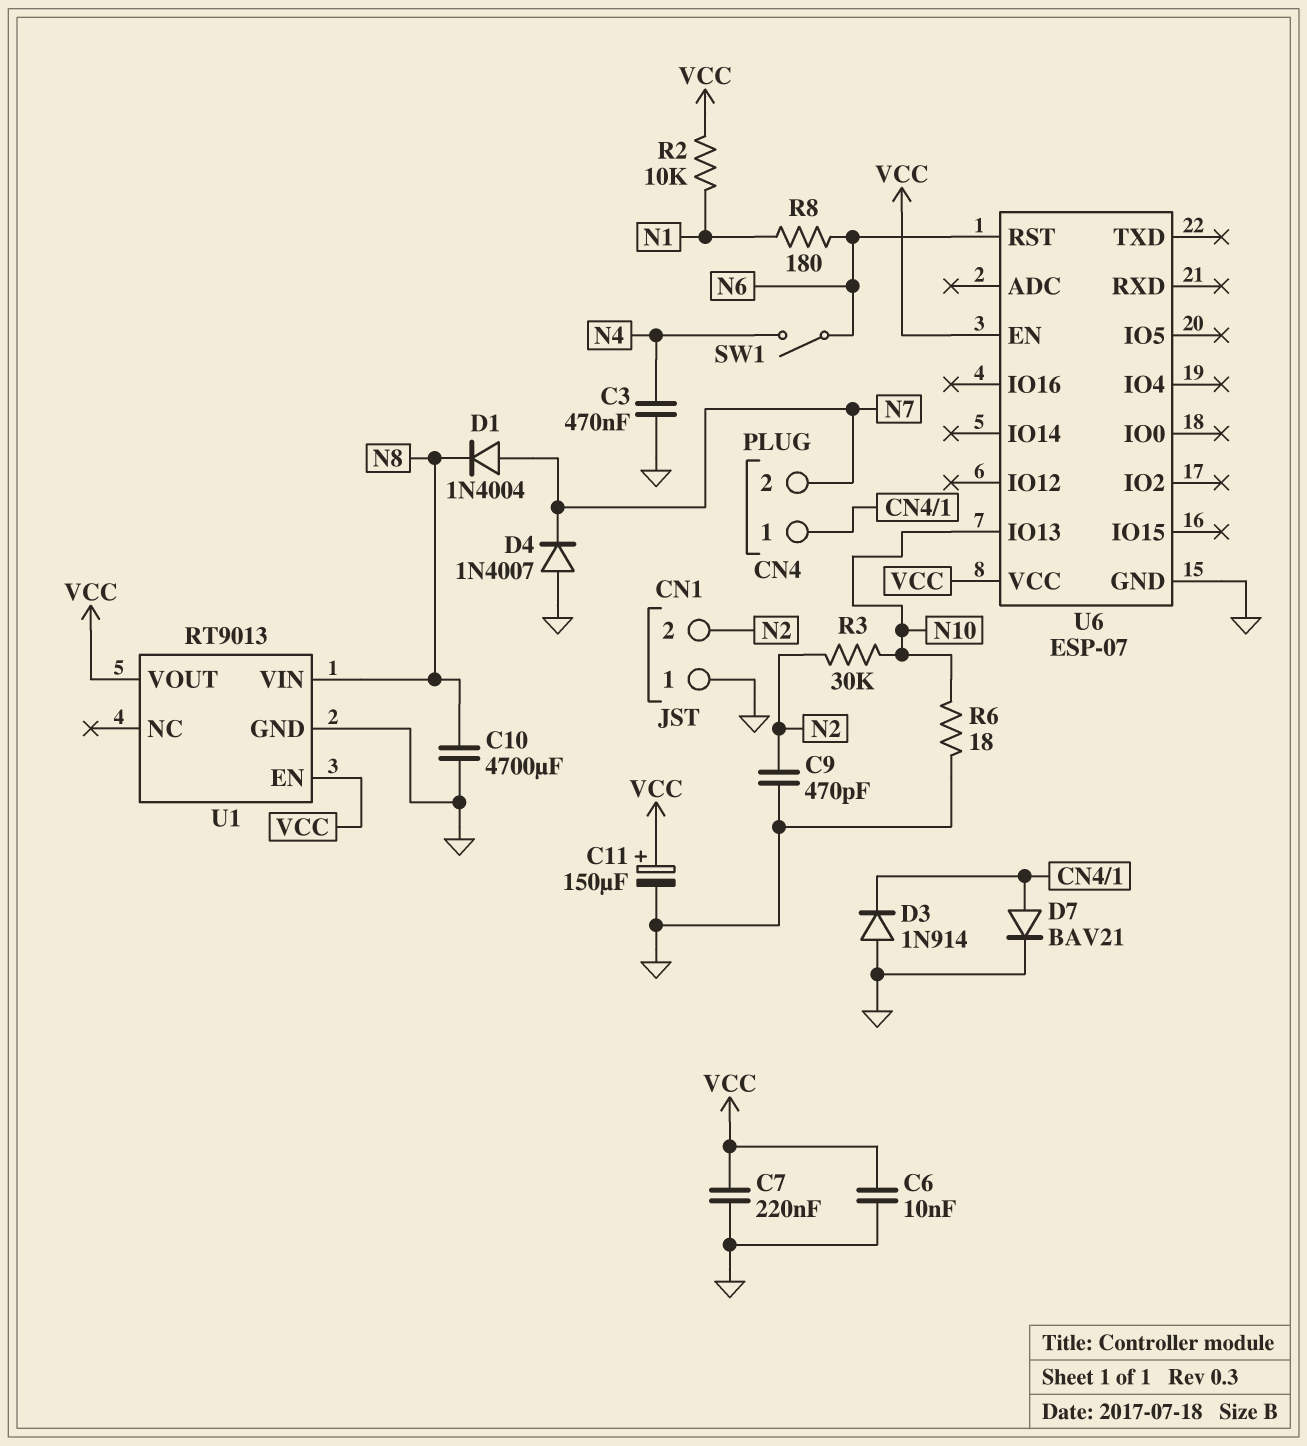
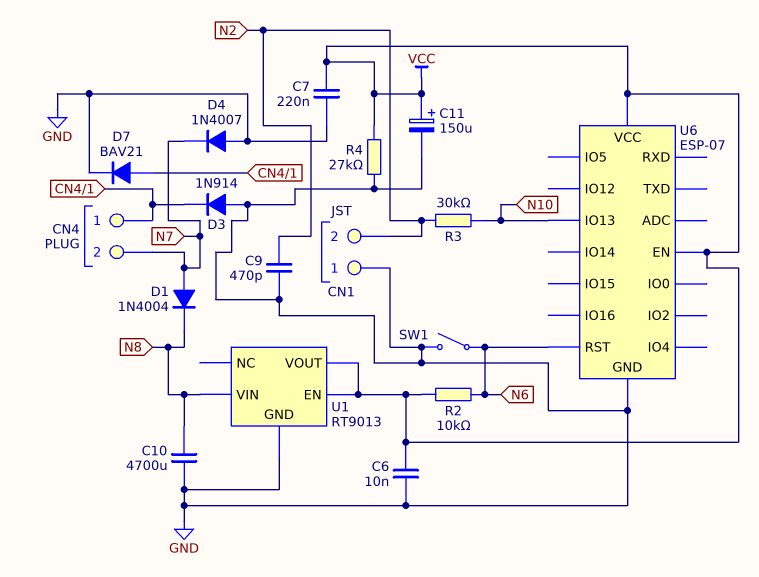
C3: 470nF (GND, N4) -> none
R2: 10k (N1, VCC) -> 10k (N6, VCC)
R4: none -> 27k (GND, VCC)
R6: 18 (GND, N10) -> none
R8: 180 (N1, N6) -> none
SW1: switch (N4, N6) -> switch (GND, N6)

